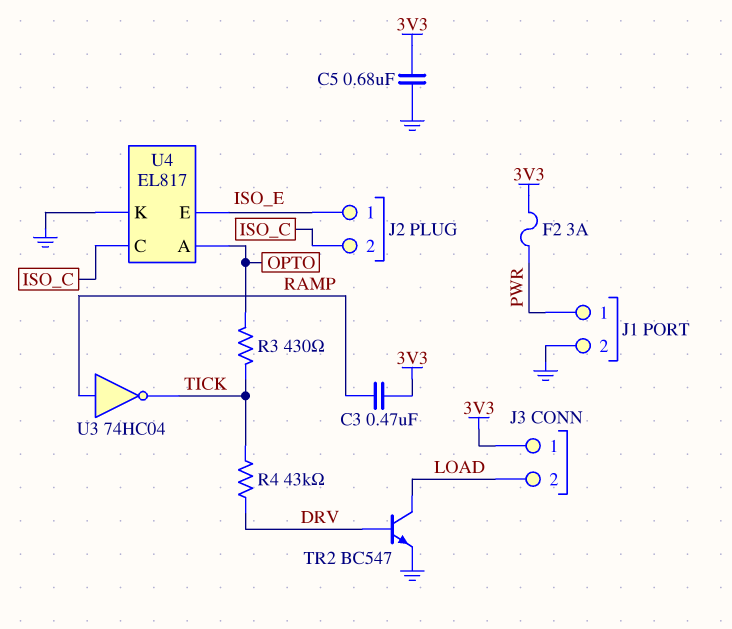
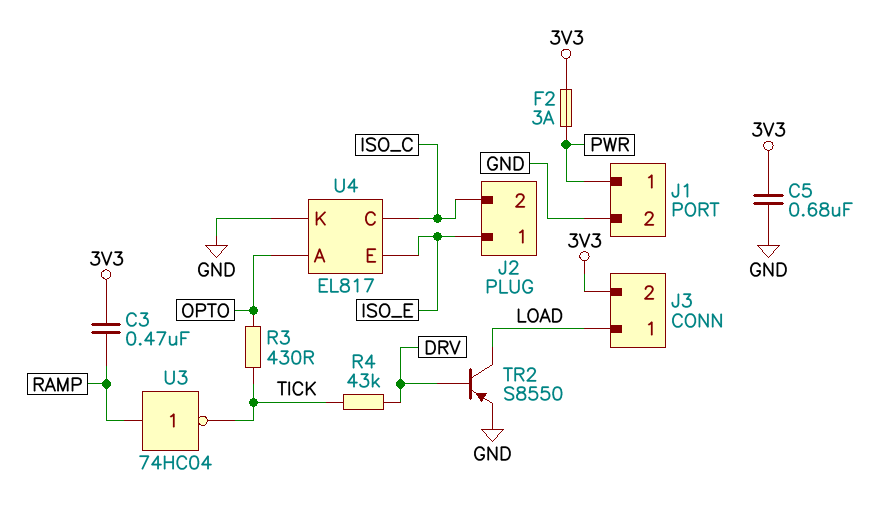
J3 pin 1: 3V3 -> LOAD
J3 pin 2: LOAD -> 3V3
TR2: NPN BC547 (B DRV, C LOAD, E GND) -> PNP S8550 (B DRV, C LOAD, E GND)

